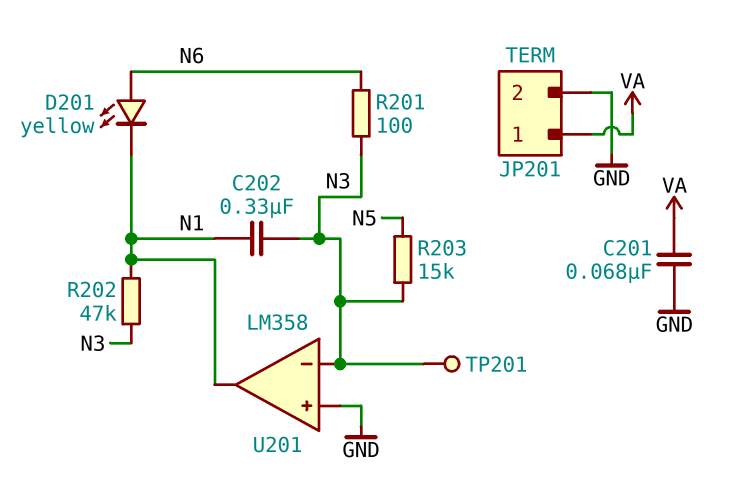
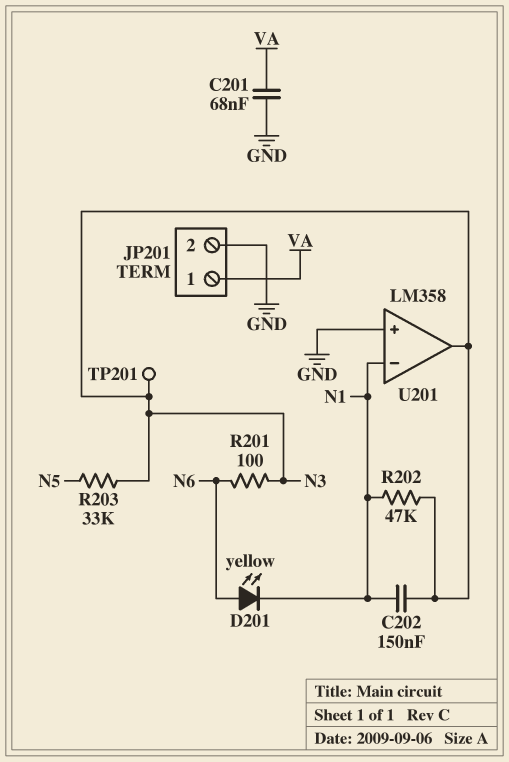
C202: 330nF (N1, N3) -> 150nF (N1, N3)
R203: 15k (N3, N5) -> 33k (N3, N5)
U201 pin in-: N3 -> N1
U201 pin out: N1 -> N3

